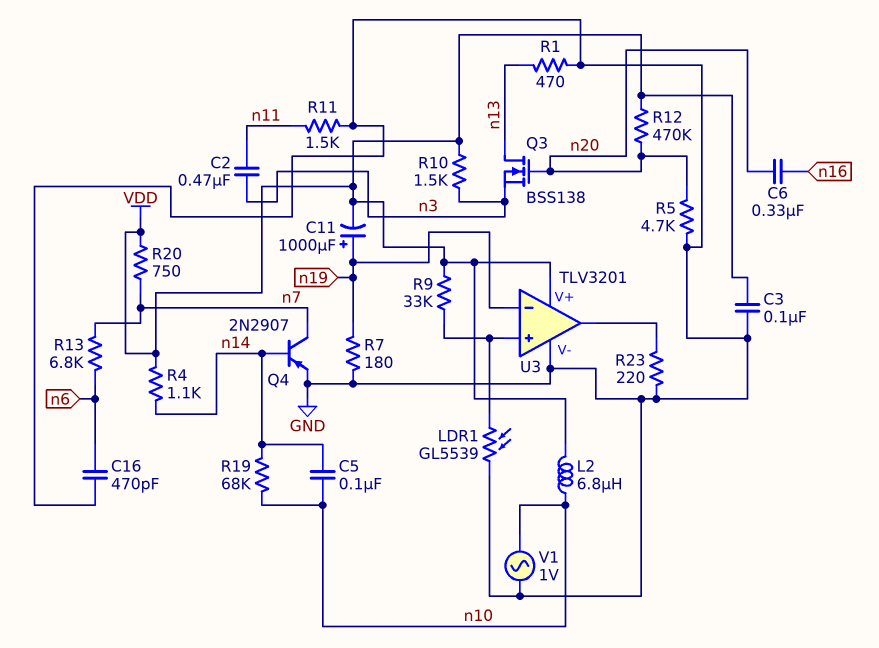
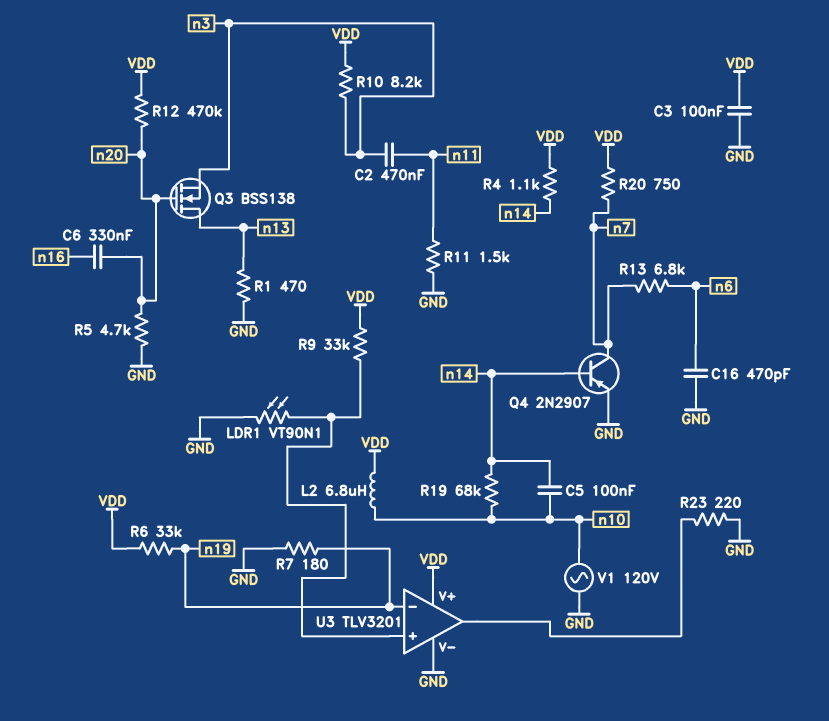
C11: 1000uF (plus n19, minus VDD) -> none
LDR1: GL5539 (GND, U3/in+) -> VT90N1 (GND, U3/in+)
R6: none -> 33k (VDD, n19)
R10: 1.5k (VDD, n3) -> 8.2k (VDD, n3)
V1: AC 1V (GND, n10) -> AC 120V (GND, n10)

